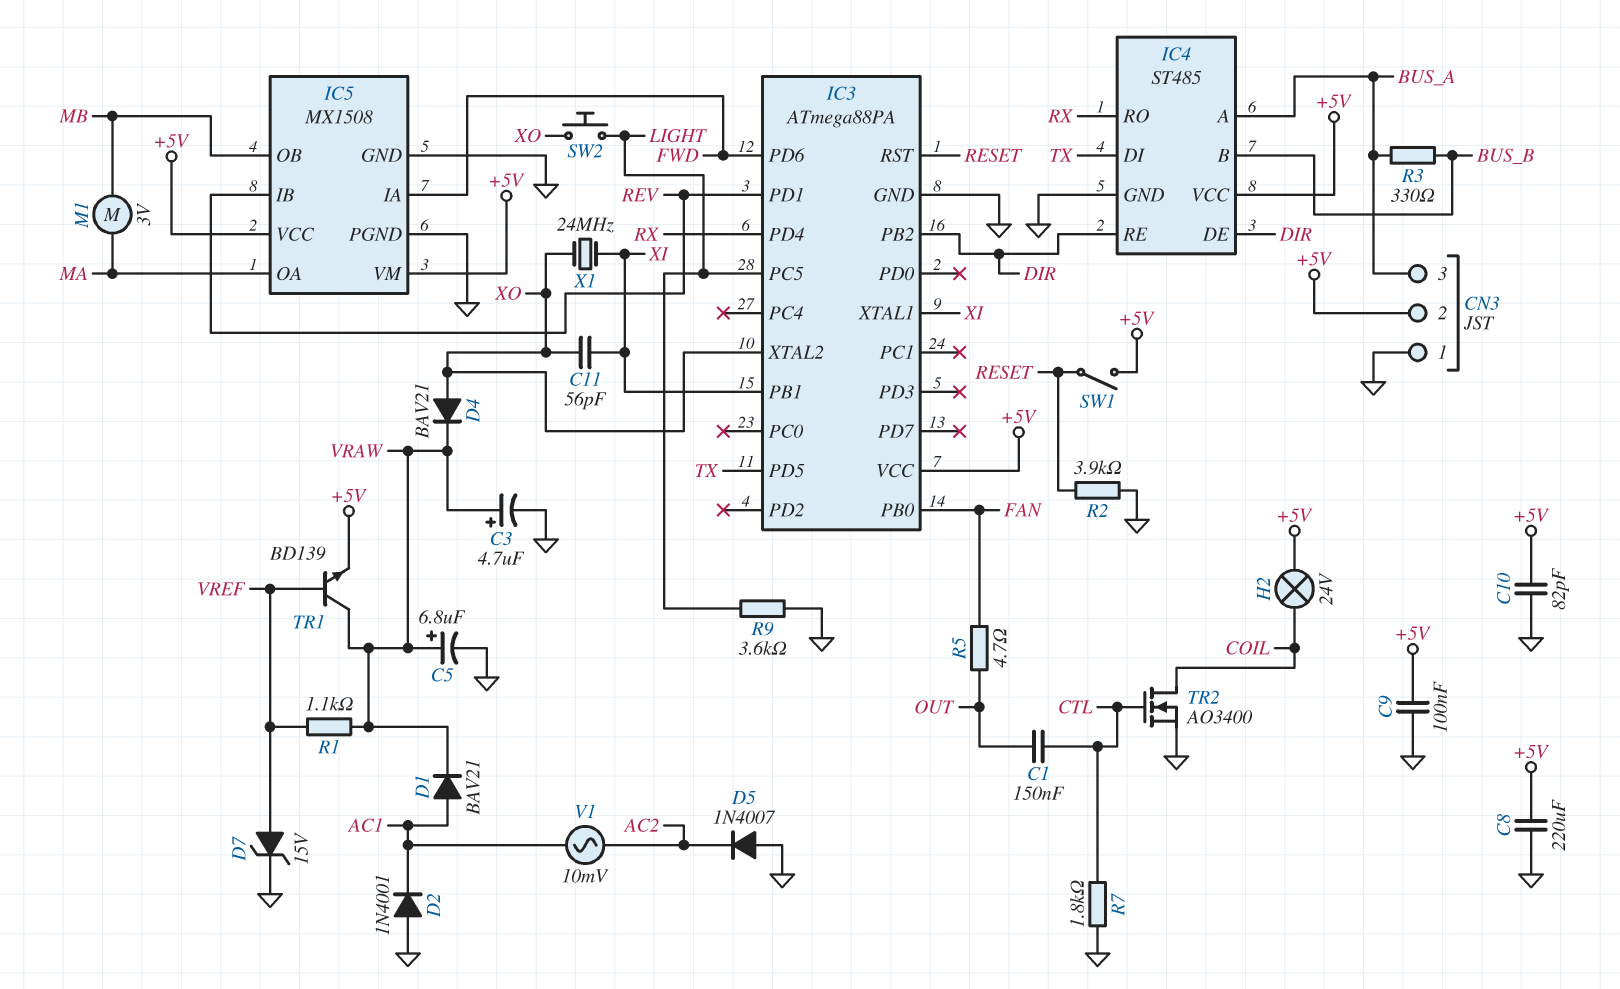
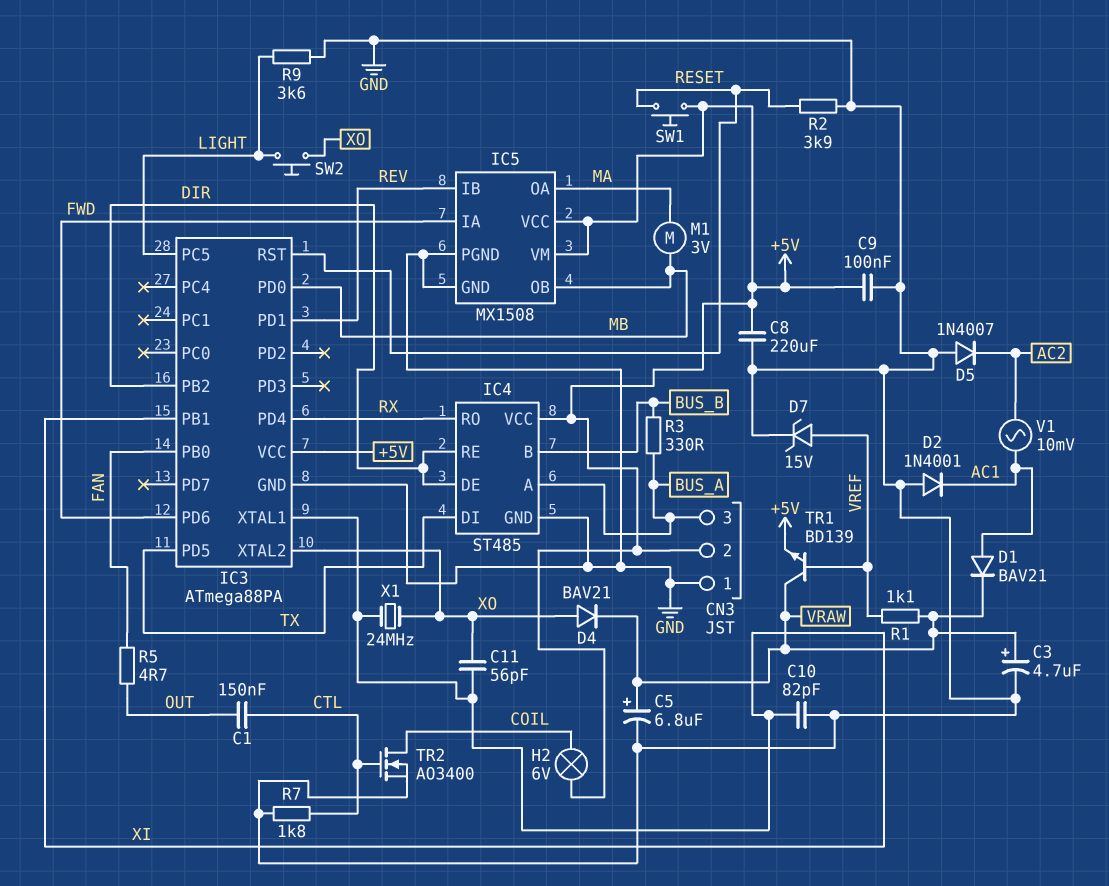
C10: 82pF (+5V, GND) -> 82pF (GND, XI)
H2: lamp 24V (+5V, COIL) -> lamp 6V (+5V, COIL)
IC3 pin PD0: none -> MB
SW1: switch (+5V, RESET) -> button (+5V, RESET)

